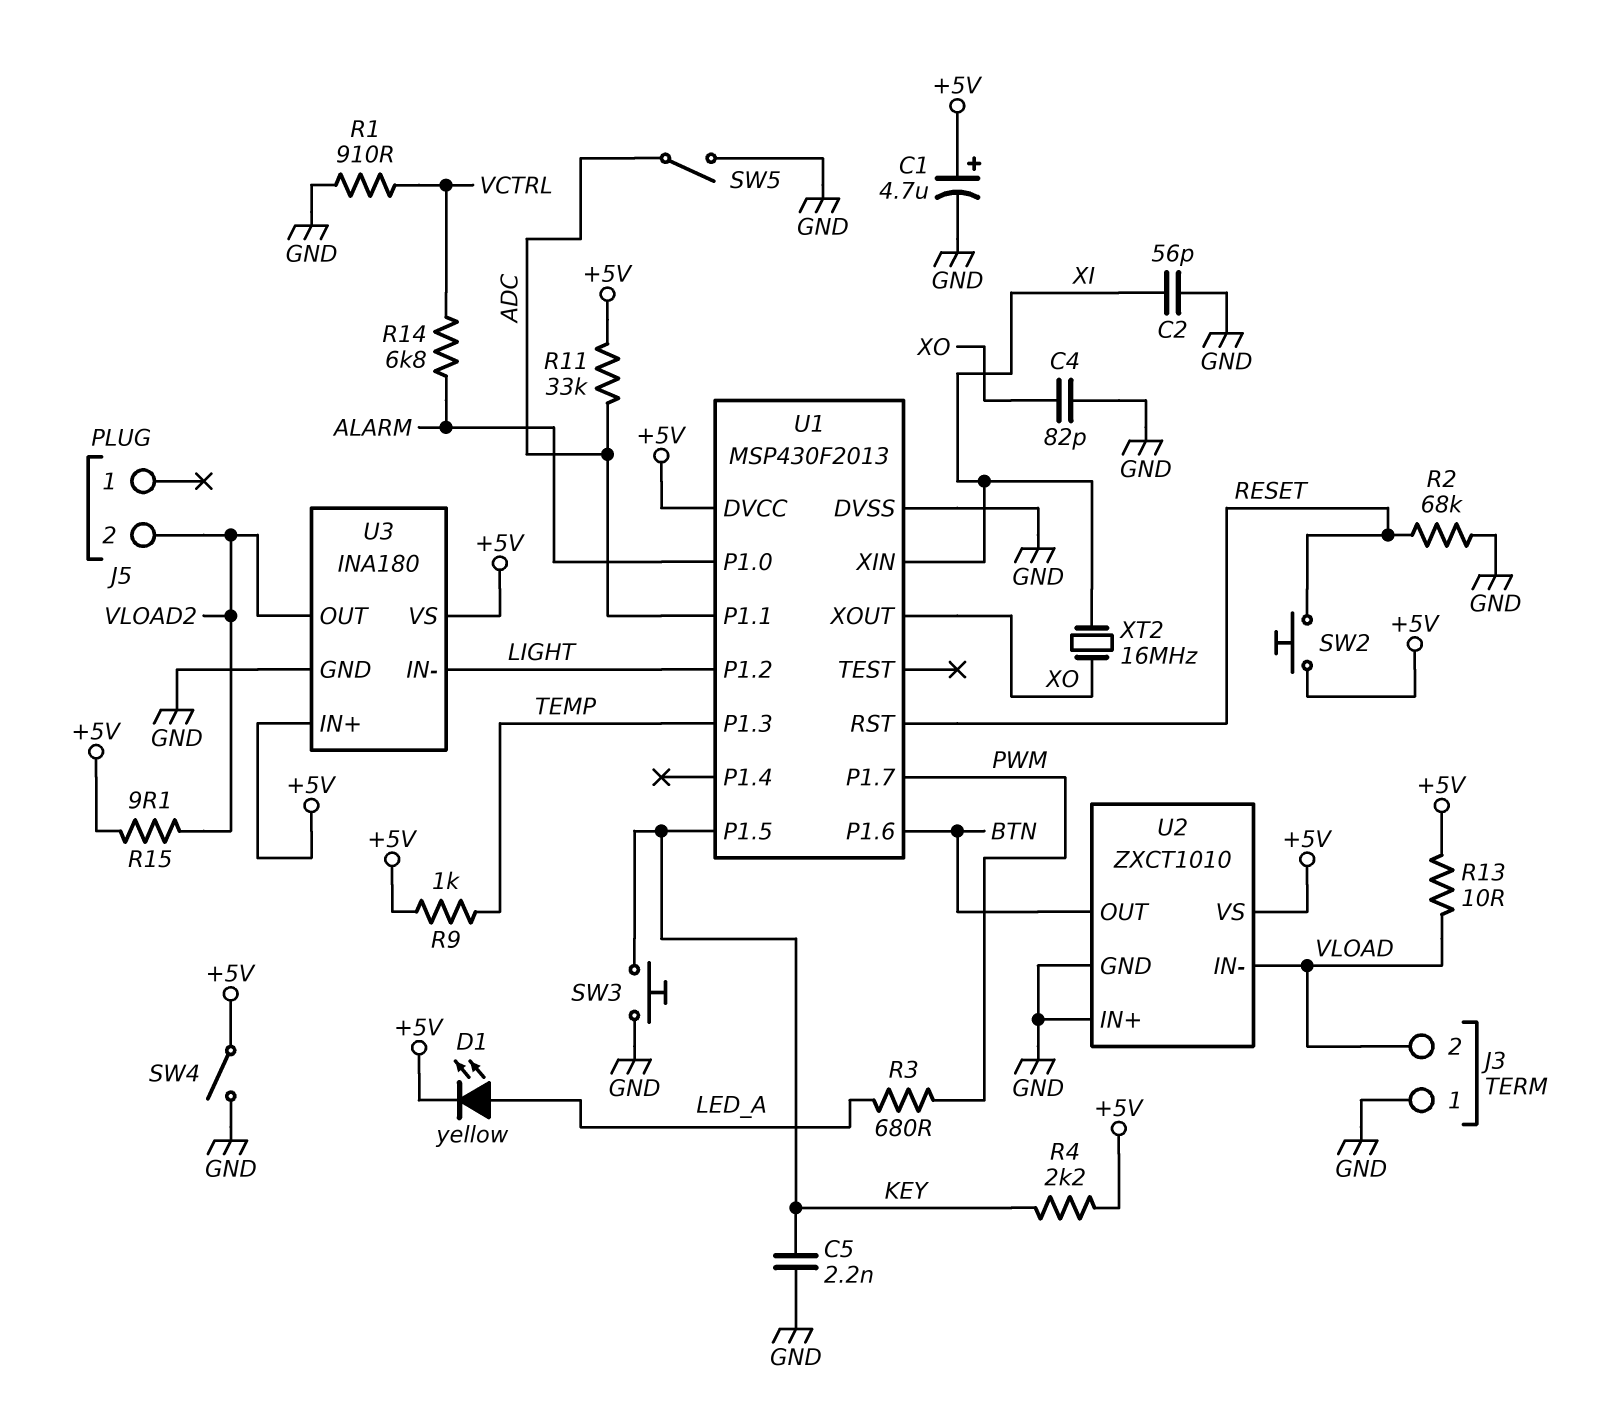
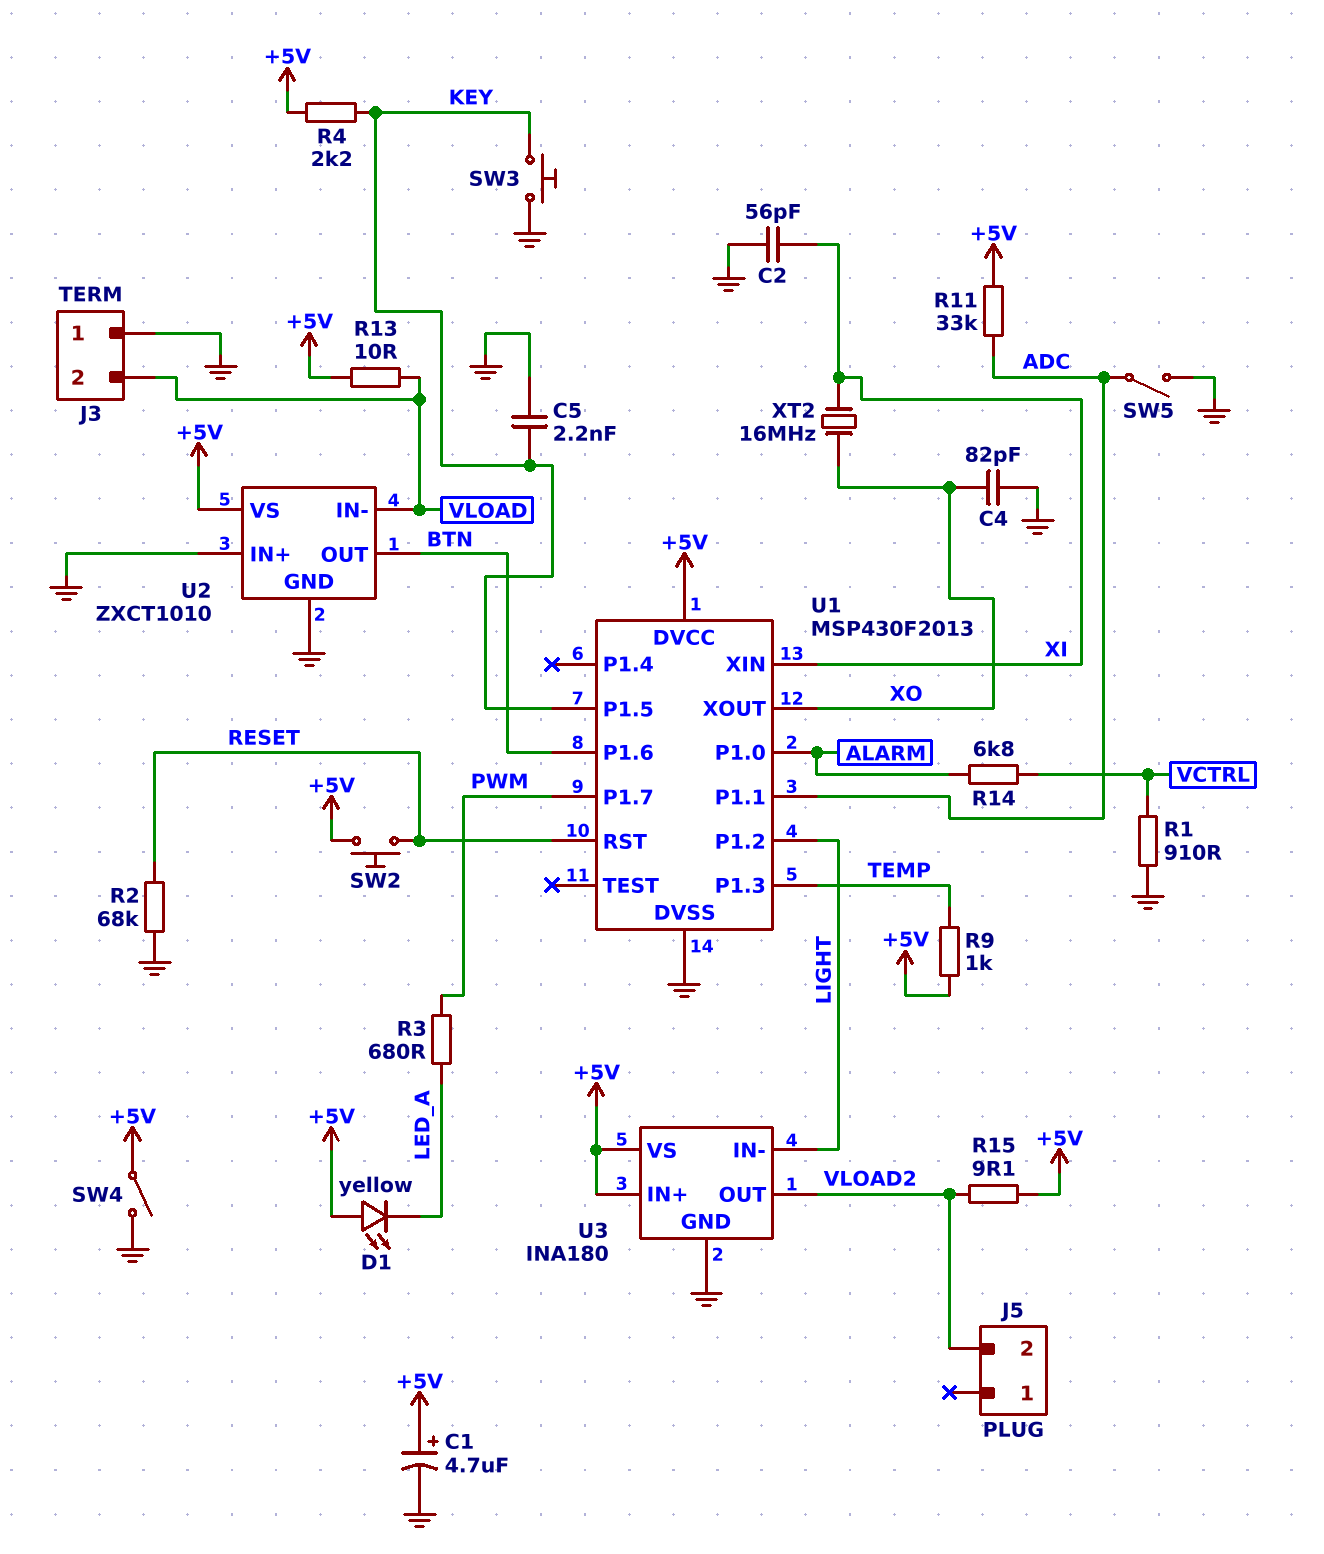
D1: LED yellow (A LED_A, K +5V) -> LED yellow (A +5V, K LED_A)

